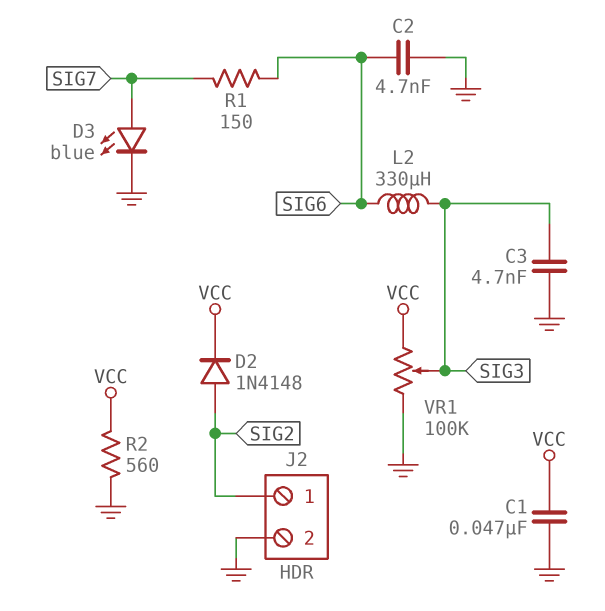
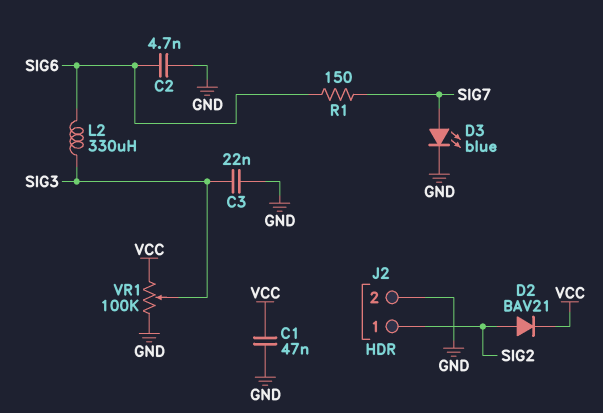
C3: 4.7nF (GND, SIG3) -> 22nF (GND, SIG3)
D2: diode 1N4148 (A SIG2, K VCC) -> diode BAV21 (A SIG2, K VCC)
R2: 560 (GND, VCC) -> none

